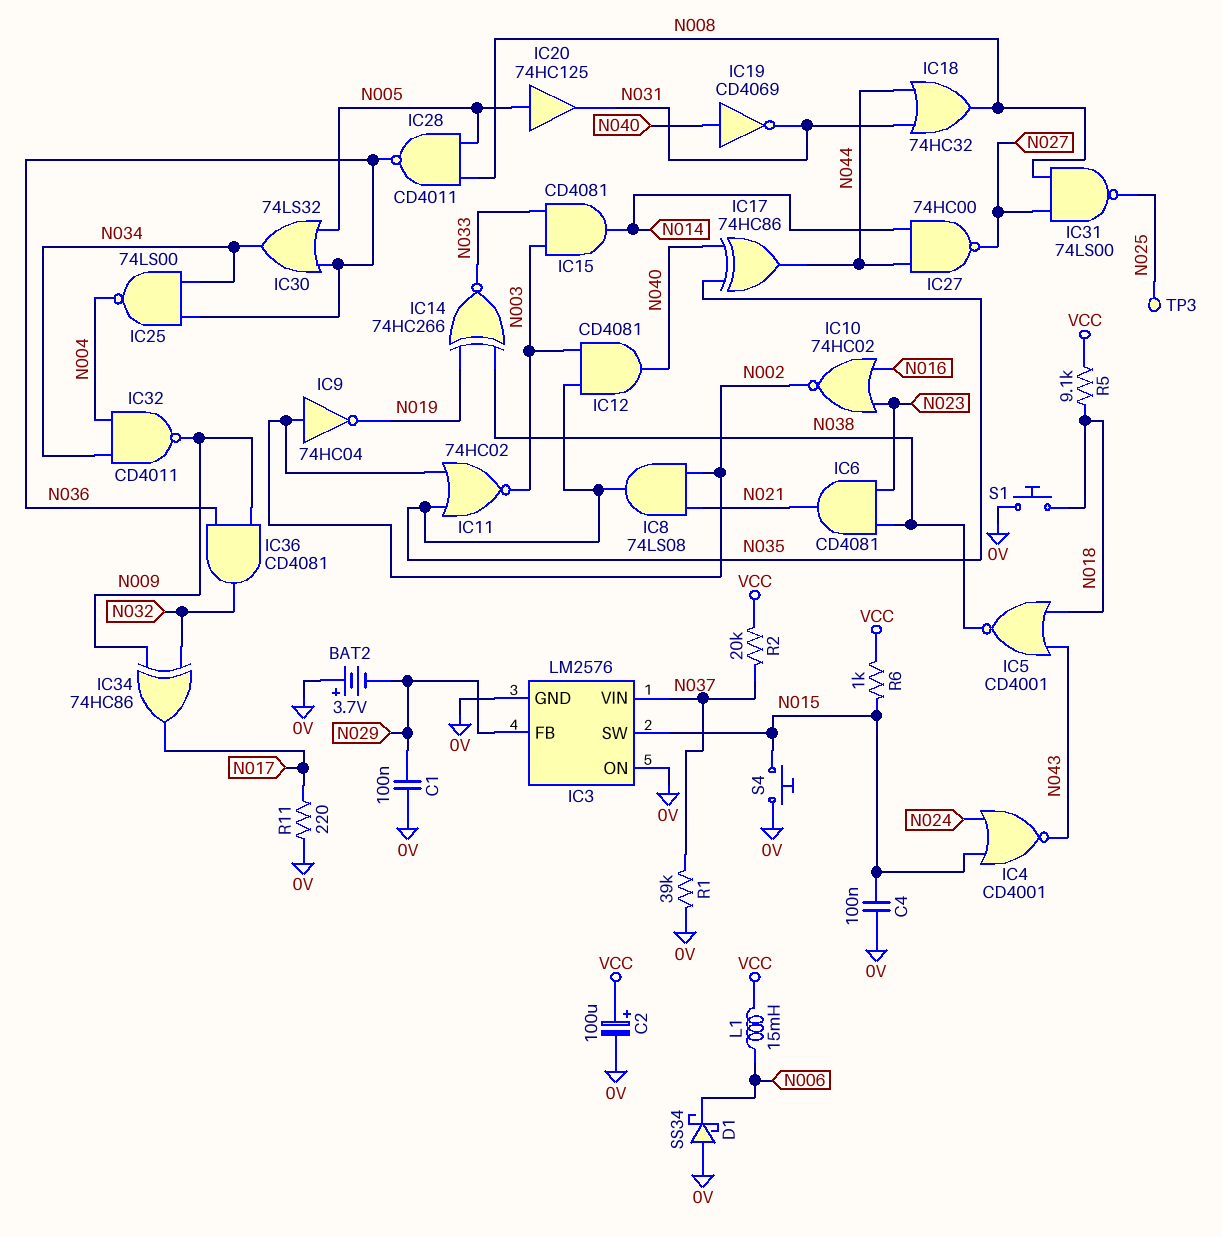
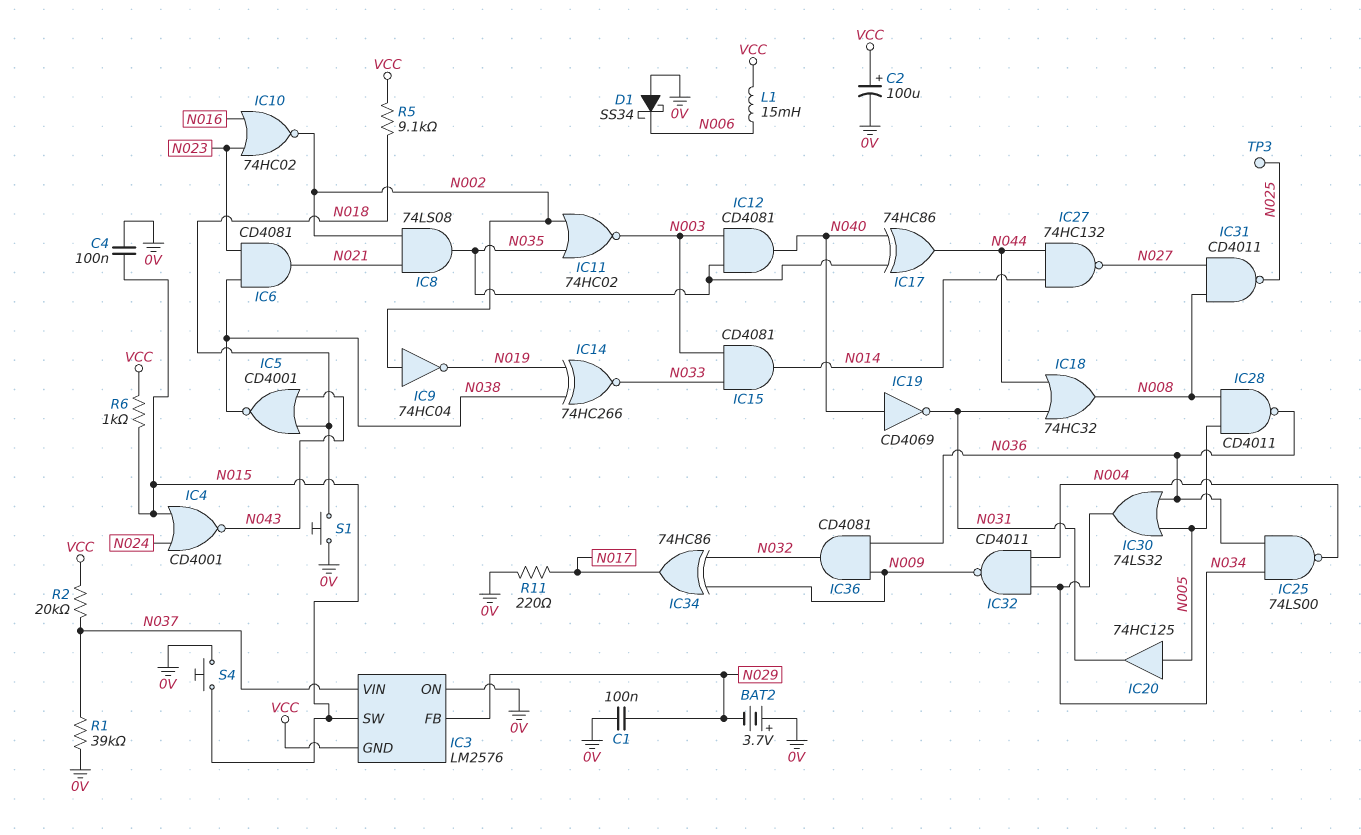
IC3 pin GND: 0V -> VCC
IC27: NAND 74HC00 (in N014, in N044, out N027) -> NAND 74HC132 (in N014, in N044, out N027)
IC31: NAND 74LS00 (in N008, in N027, out N025) -> NAND CD4011 (in N008, in N027, out N025)

